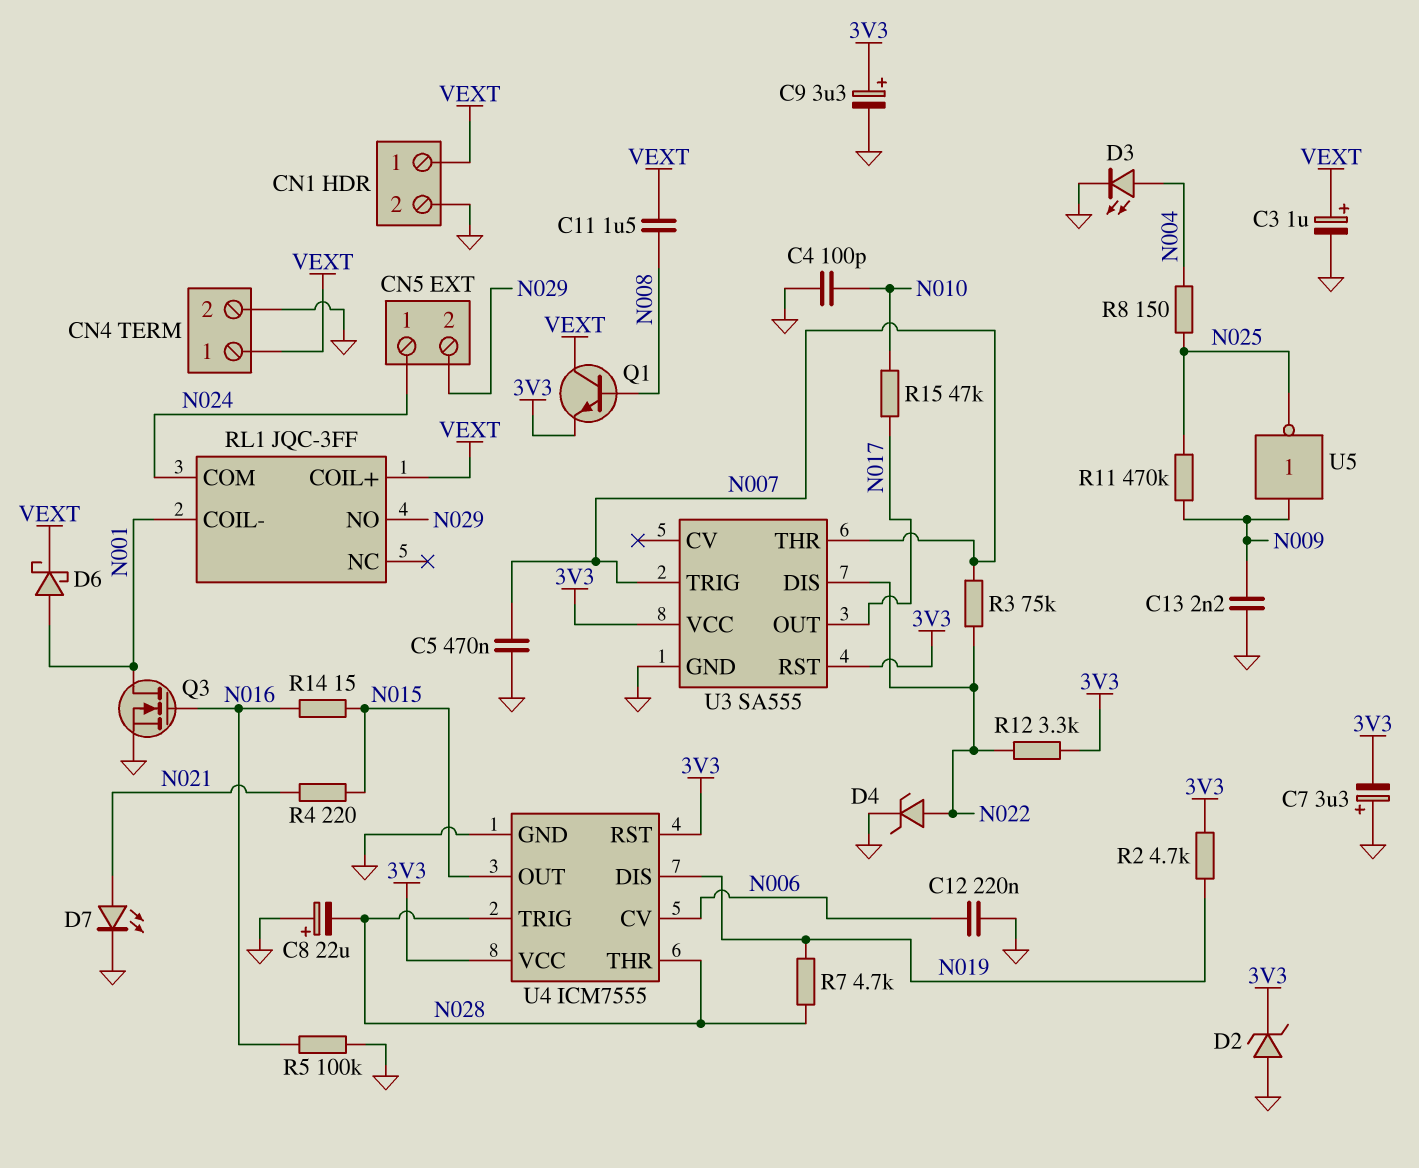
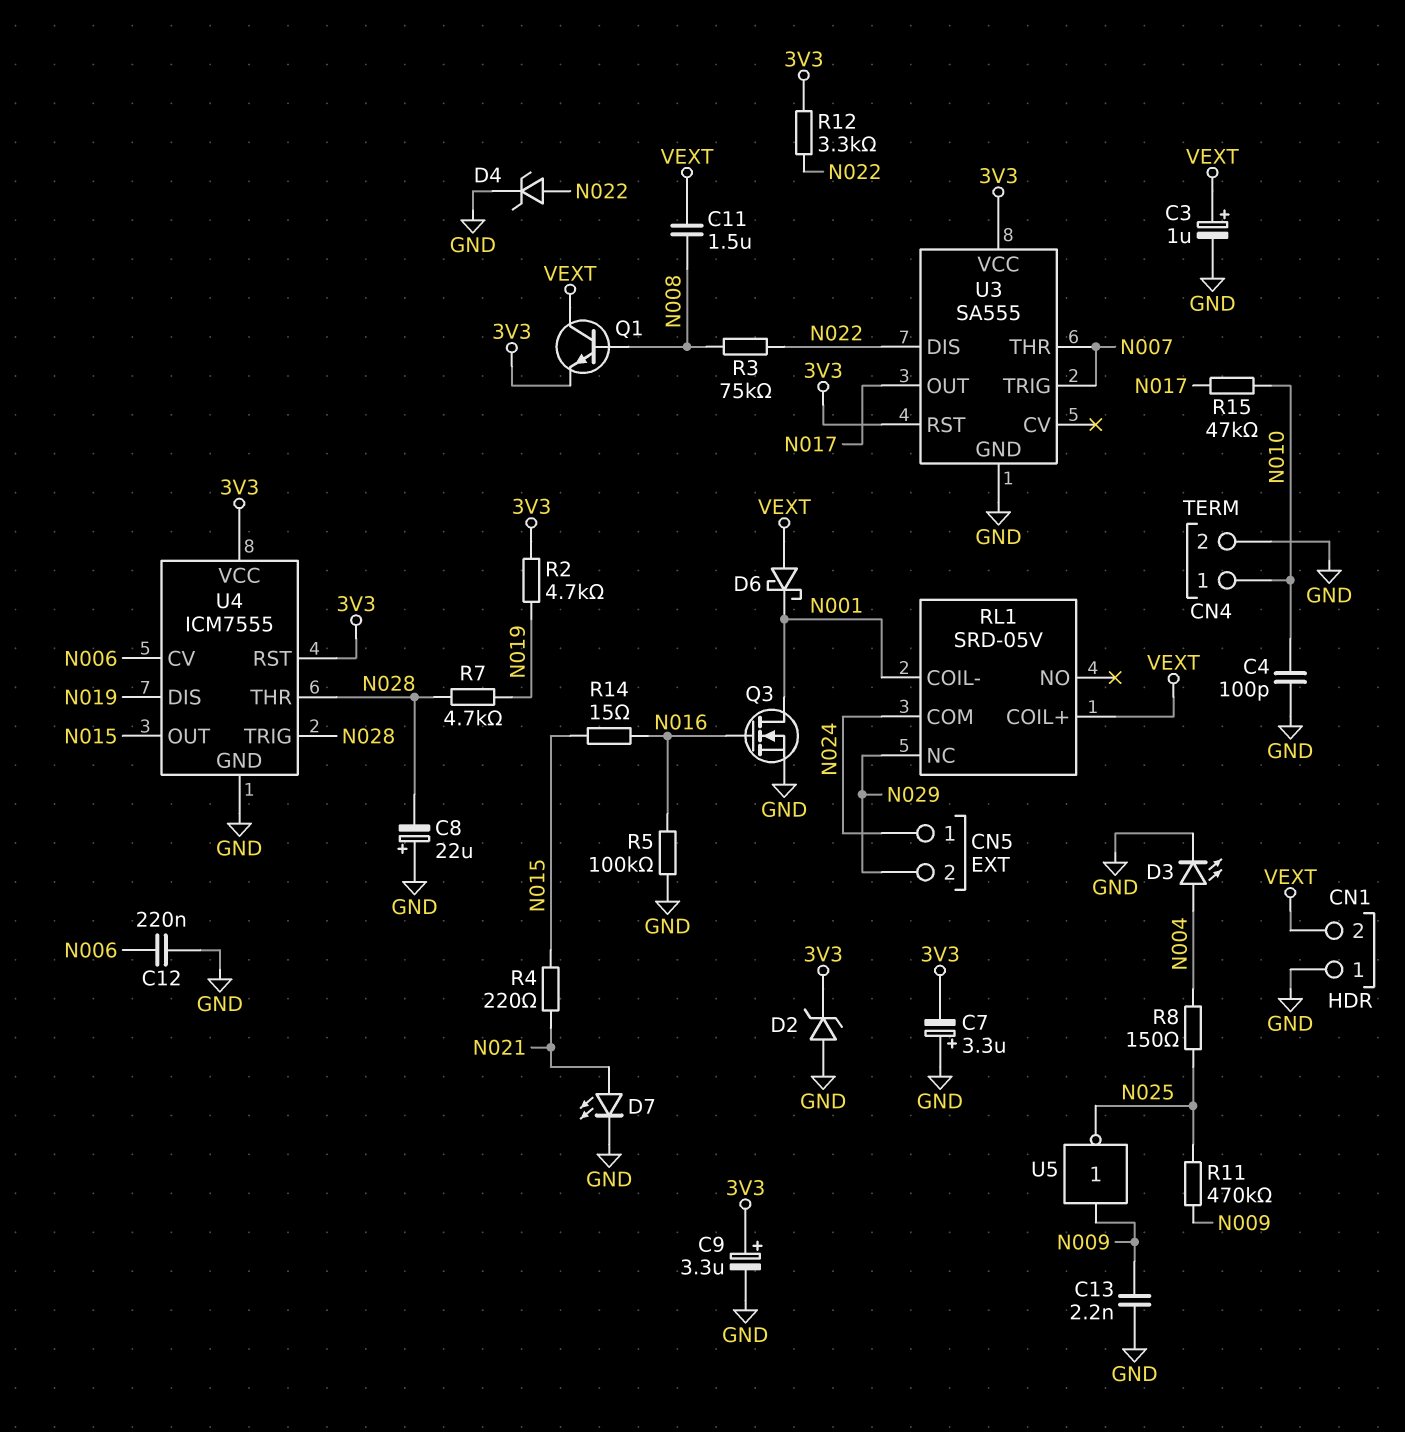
C5: 470nF (GND, N007) -> none
CN1 pin 1: VEXT -> GND
CN1 pin 2: GND -> VEXT
CN4 pin 1: VEXT -> N010
D6: schottky (A N001, K VEXT) -> schottky (A VEXT, K N001)
R3: 75k (N007, N022) -> 75k (N008, N022)
RL1: JQC-3FF -> SRD-05V
RL1 pin NC: none -> N029
RL1 pin NO: N029 -> none

